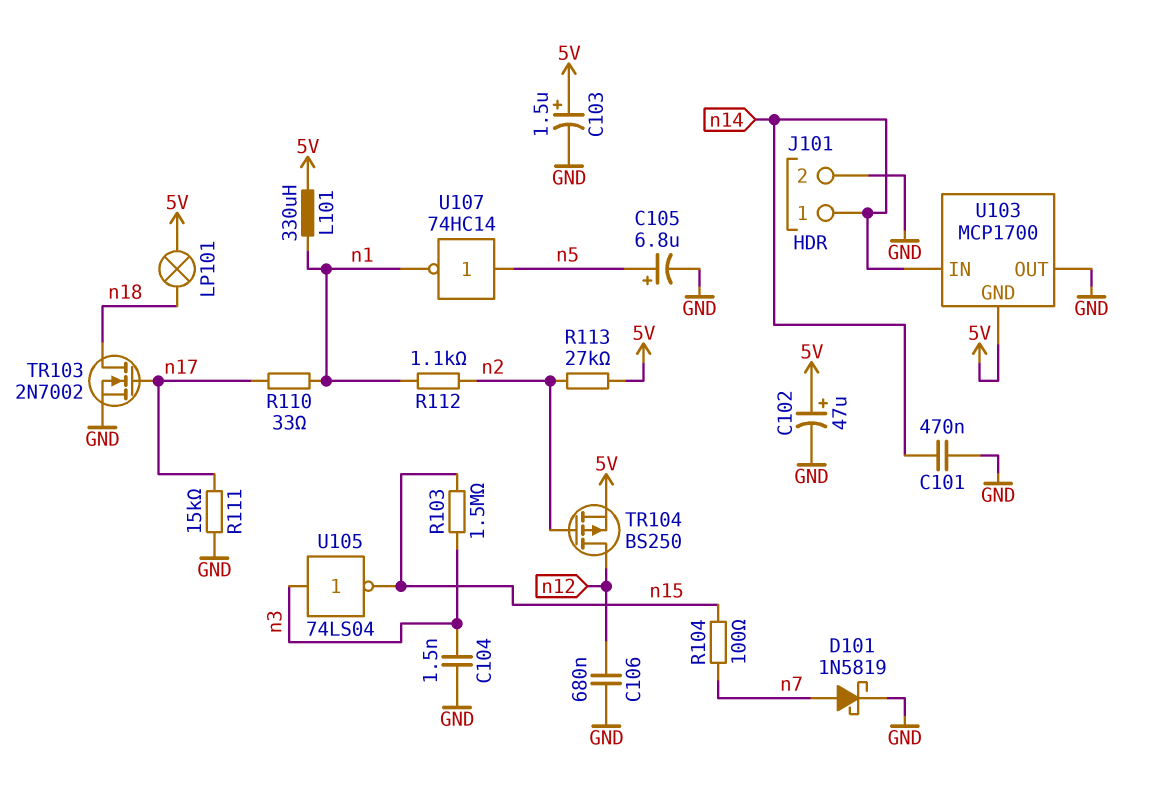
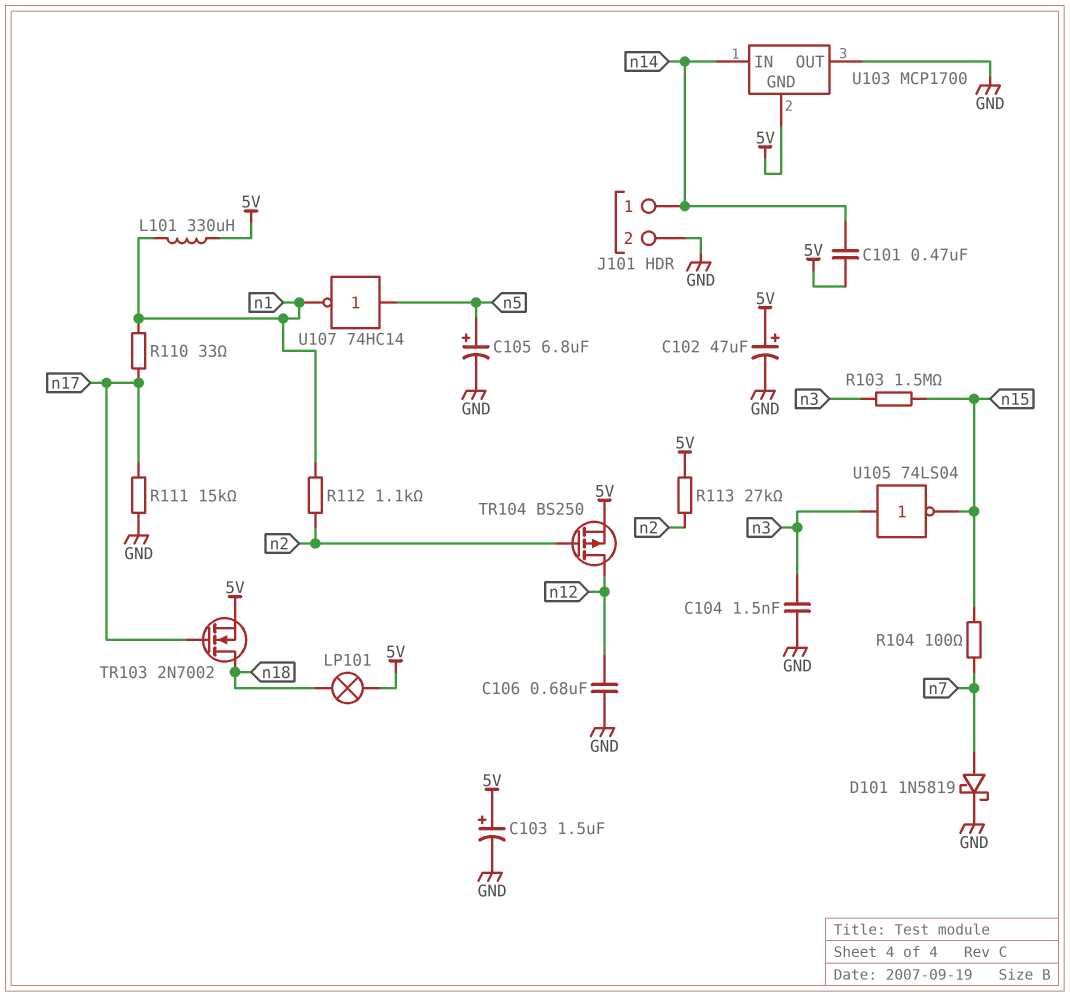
C101: 470nF (GND, n14) -> 470nF (5V, n14)
TR103: NMOS 2N7002 (G n17, D n18, S GND) -> NMOS 2N7002 (G n17, D n18, S 5V)

